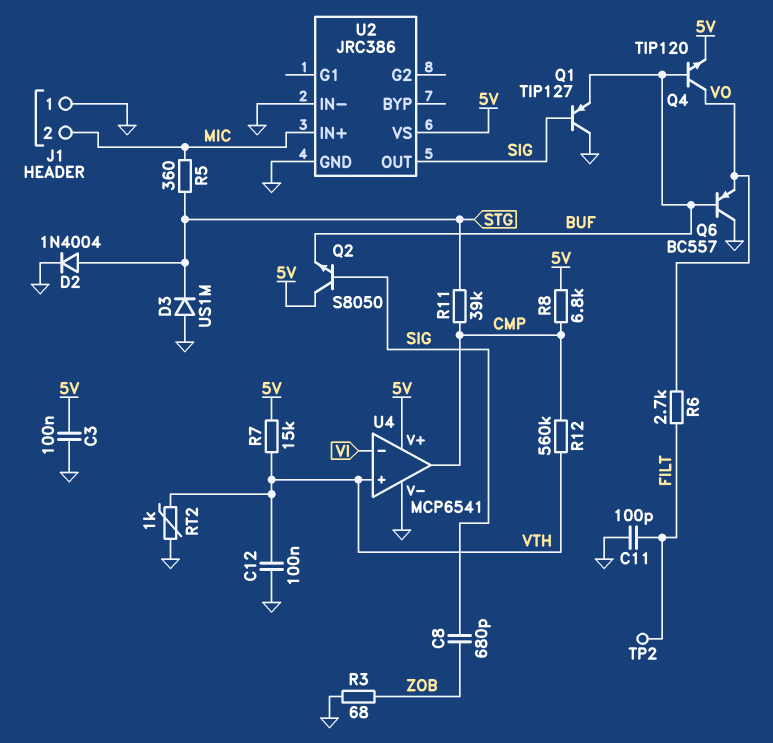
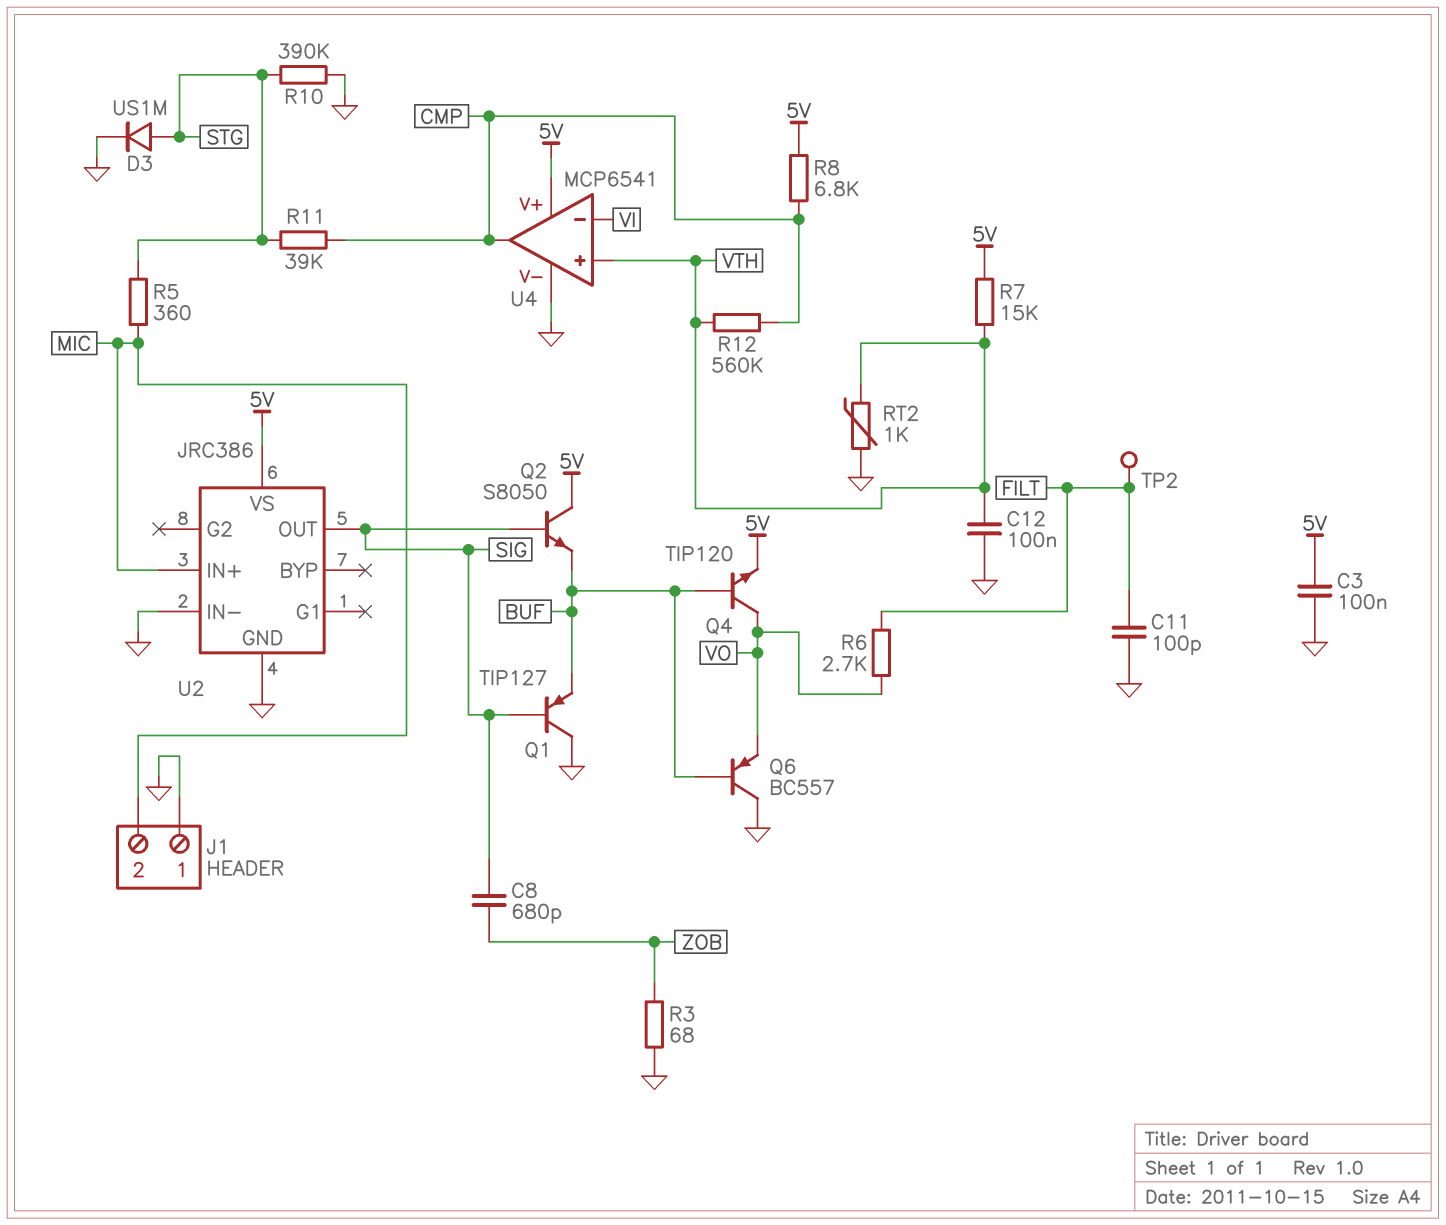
D2: diode 1N4004 (A STG, K GND) -> none
D3: diode US1M (A GND, K STG) -> diode US1M (A STG, K GND)
R10: none -> 390k (GND, STG)

